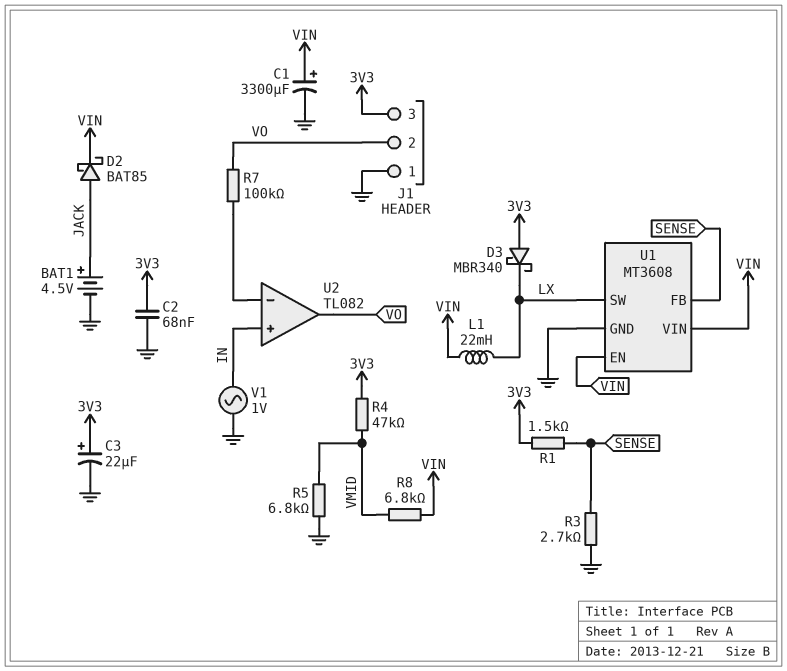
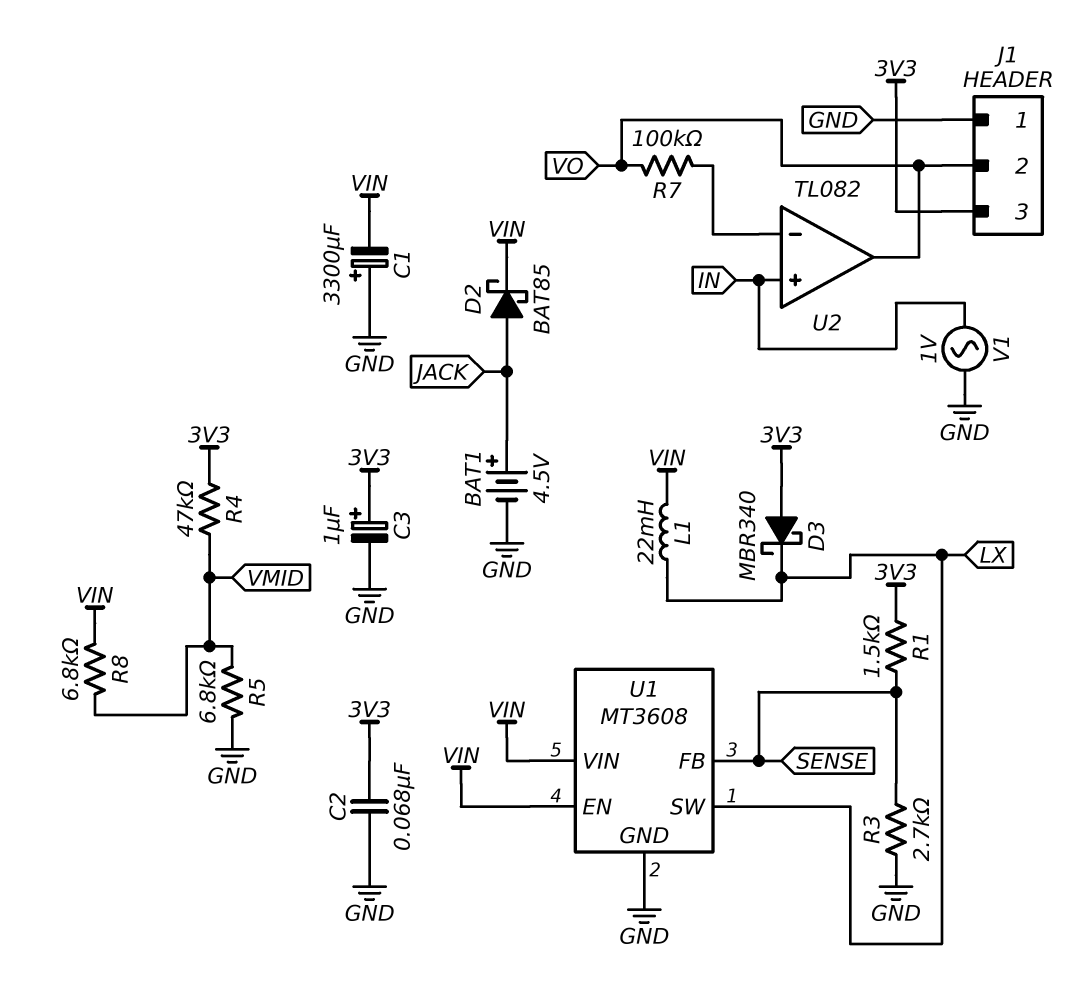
C1: 3300uF (plus VIN, minus GND) -> 3300uF (plus GND, minus VIN)
C3: 22uF (plus 3V3, minus GND) -> 1uF (plus 3V3, minus GND)

